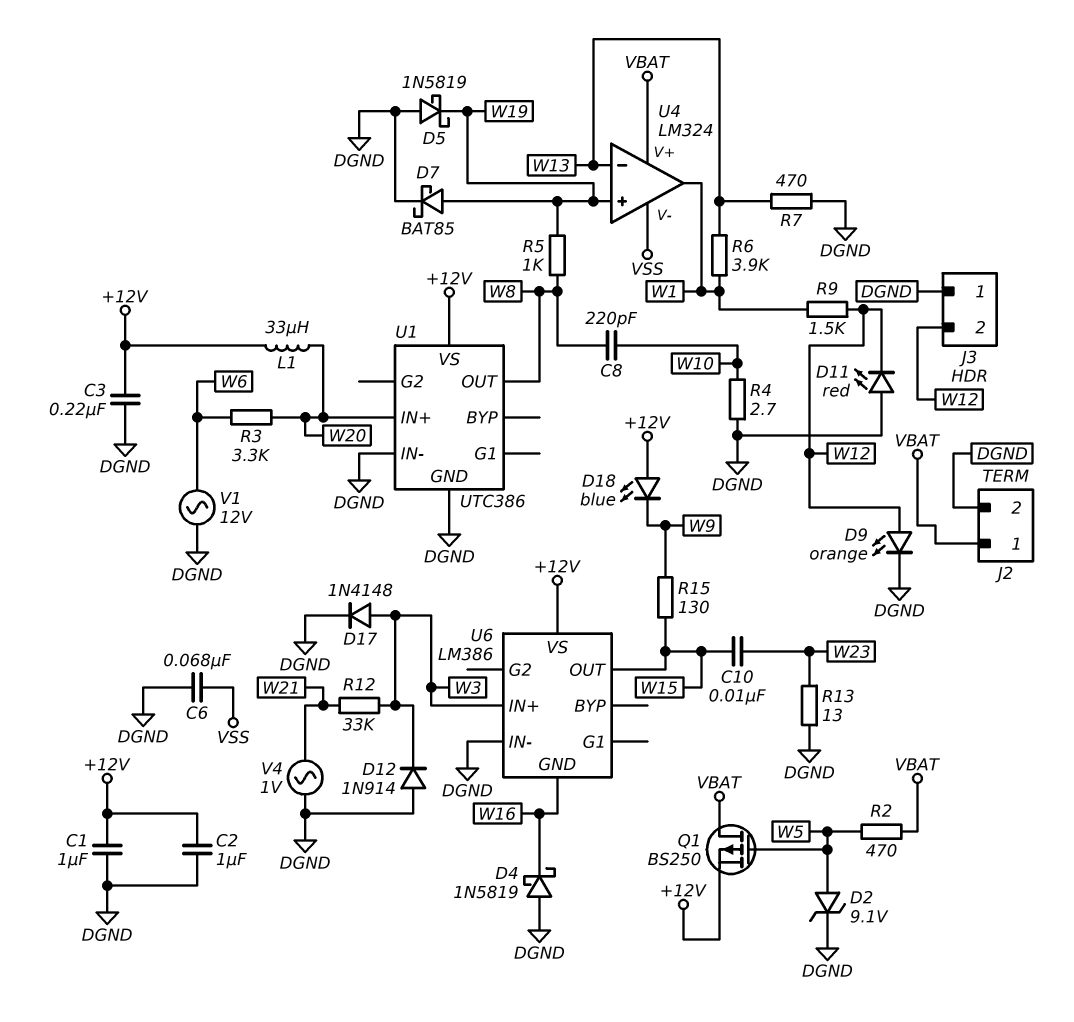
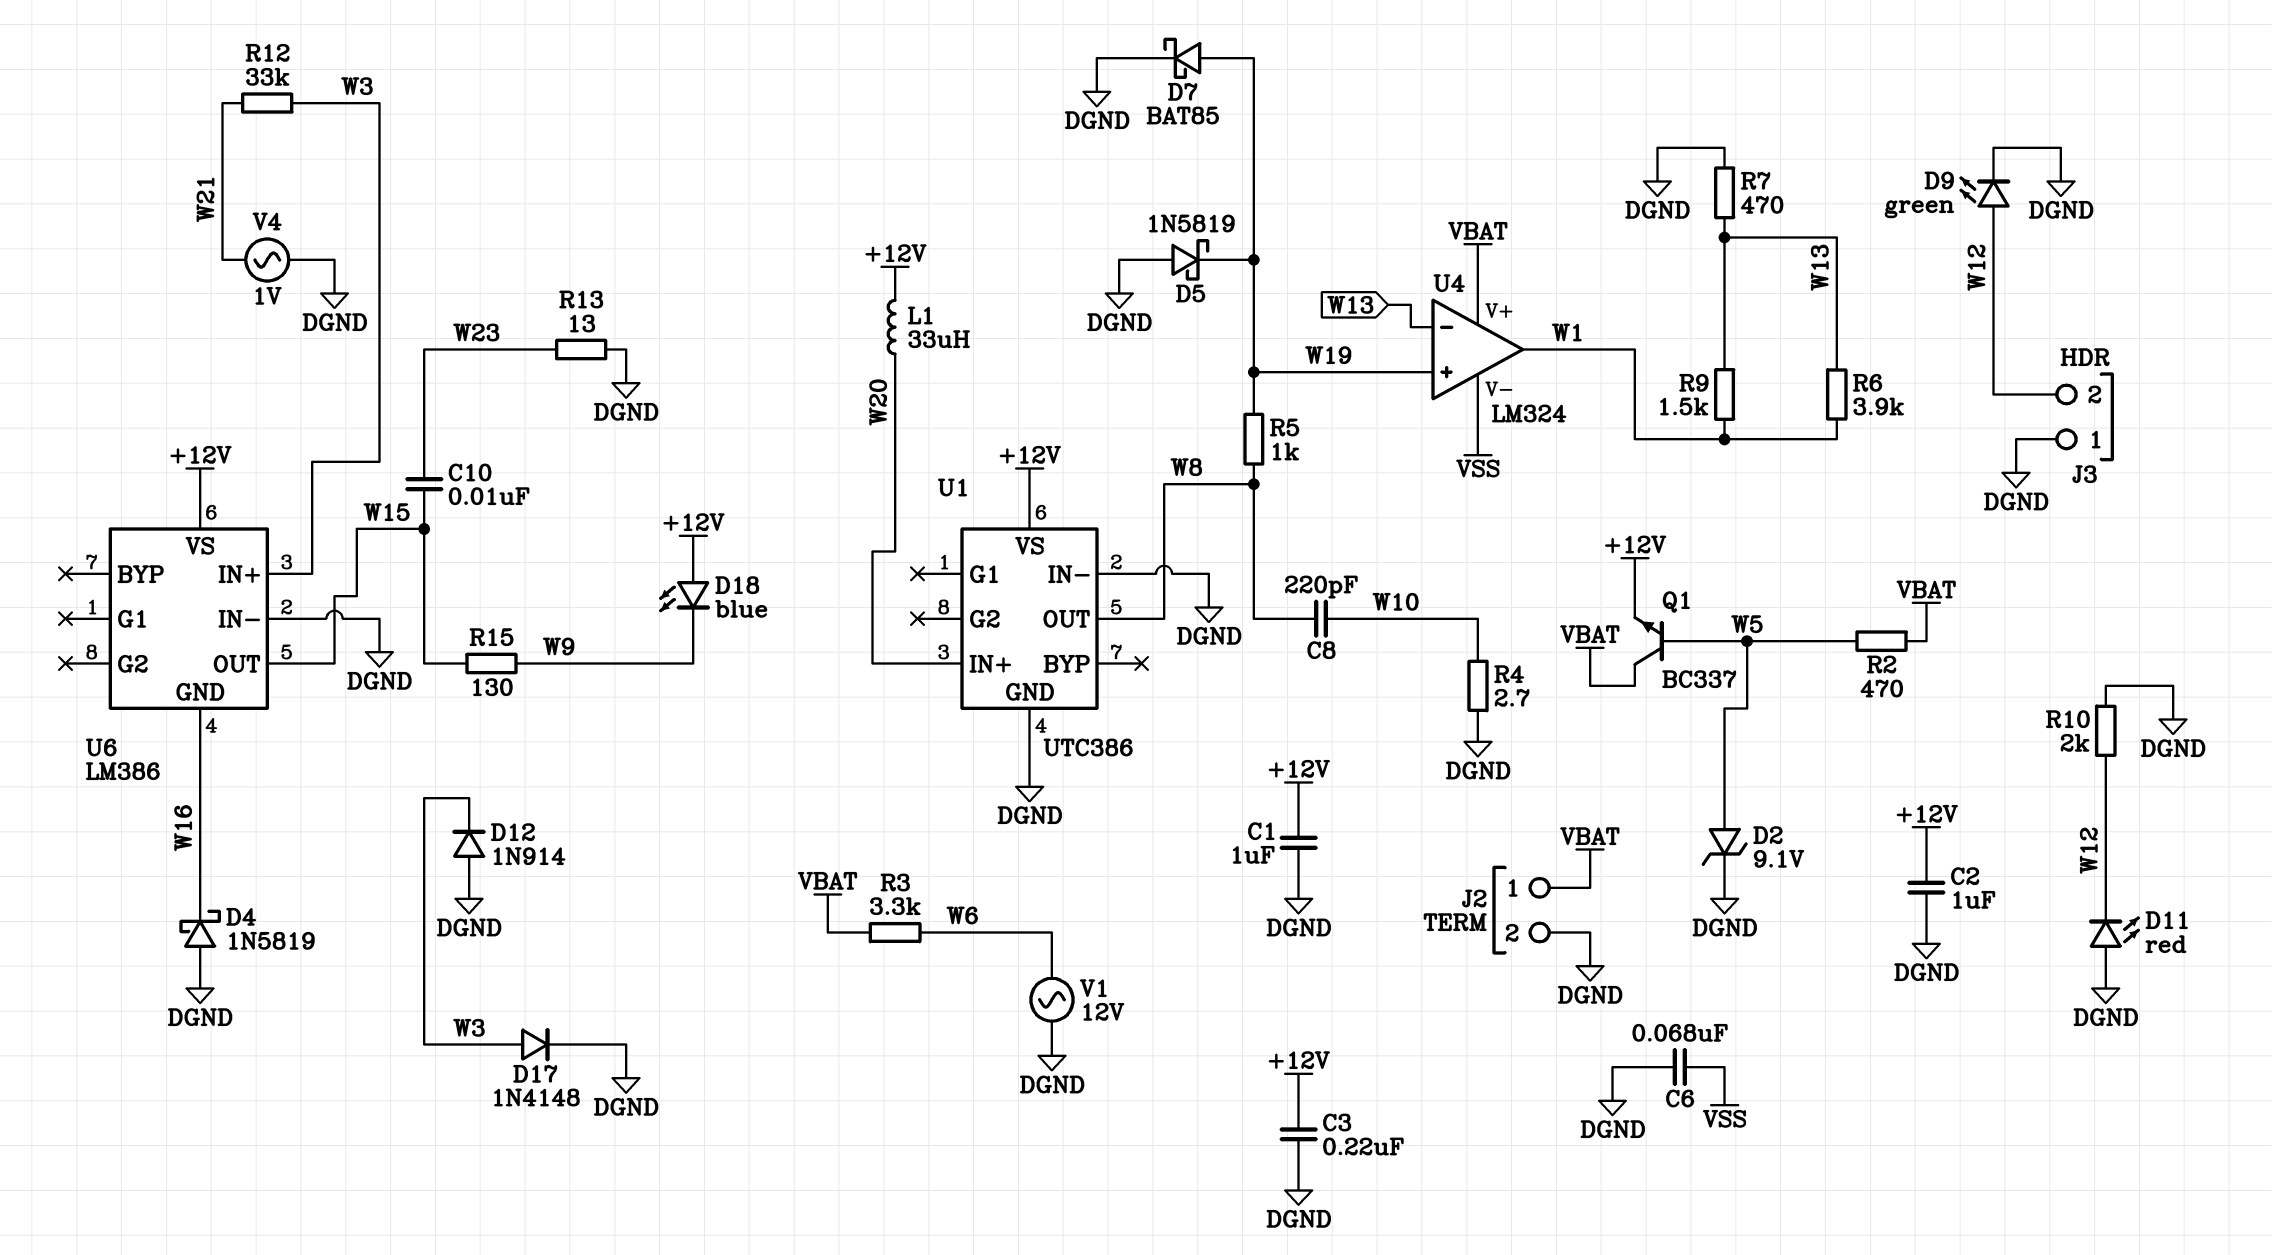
D9: LED orange (A W12, K DGND) -> LED green (A W12, K DGND)
Q1: PMOS BS250 (G W5, D VBAT, S +12V) -> NPN BC337 (B W5, C VBAT, E +12V)
R3: 3.3k (W6, W20) -> 3.3k (VBAT, W6)
R9: 1.5k (W1, W12) -> 1.5k (W1, W13)
R10: none -> 2k (DGND, W12)

